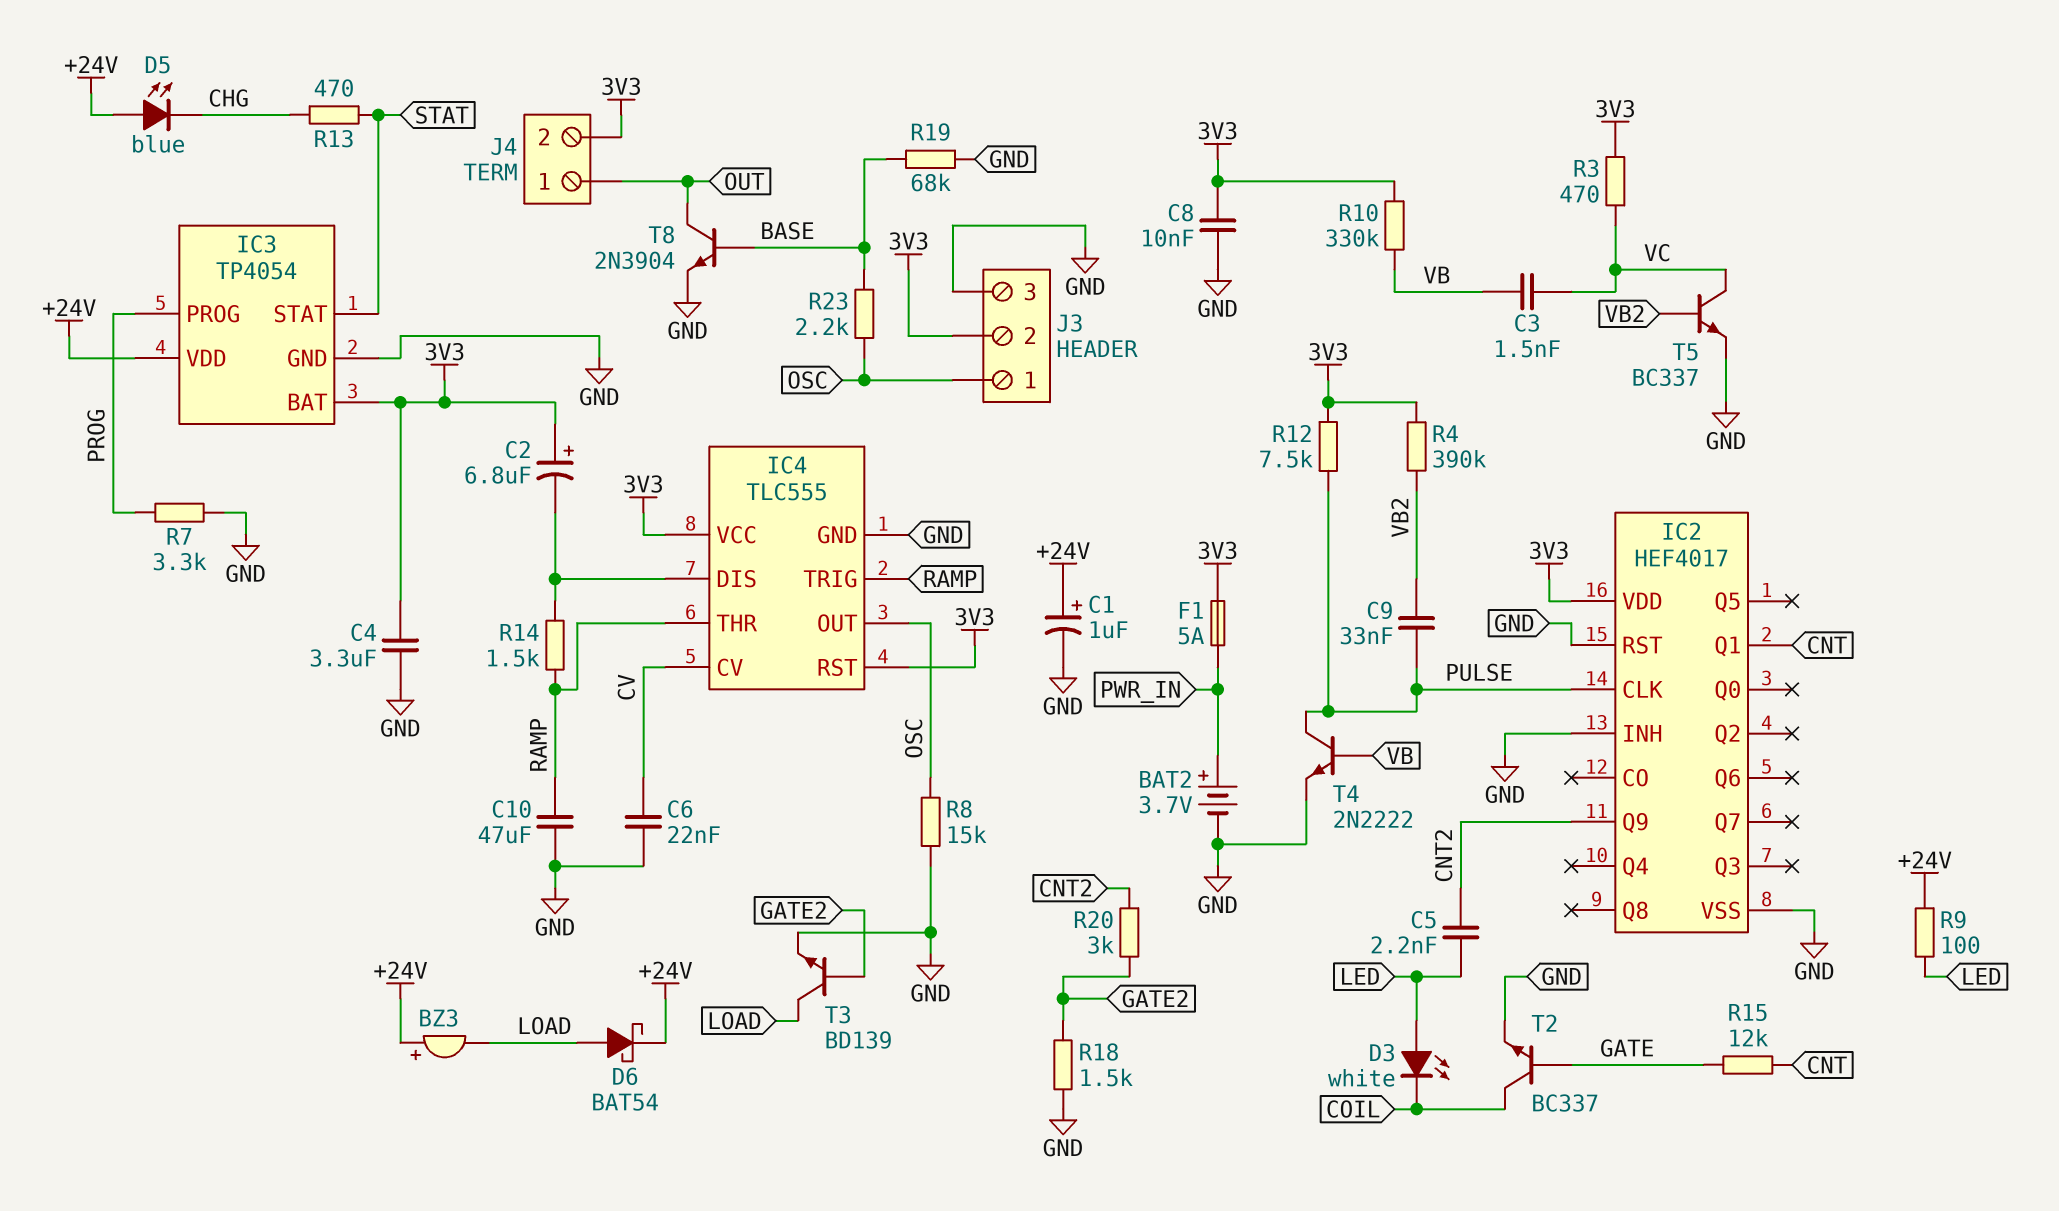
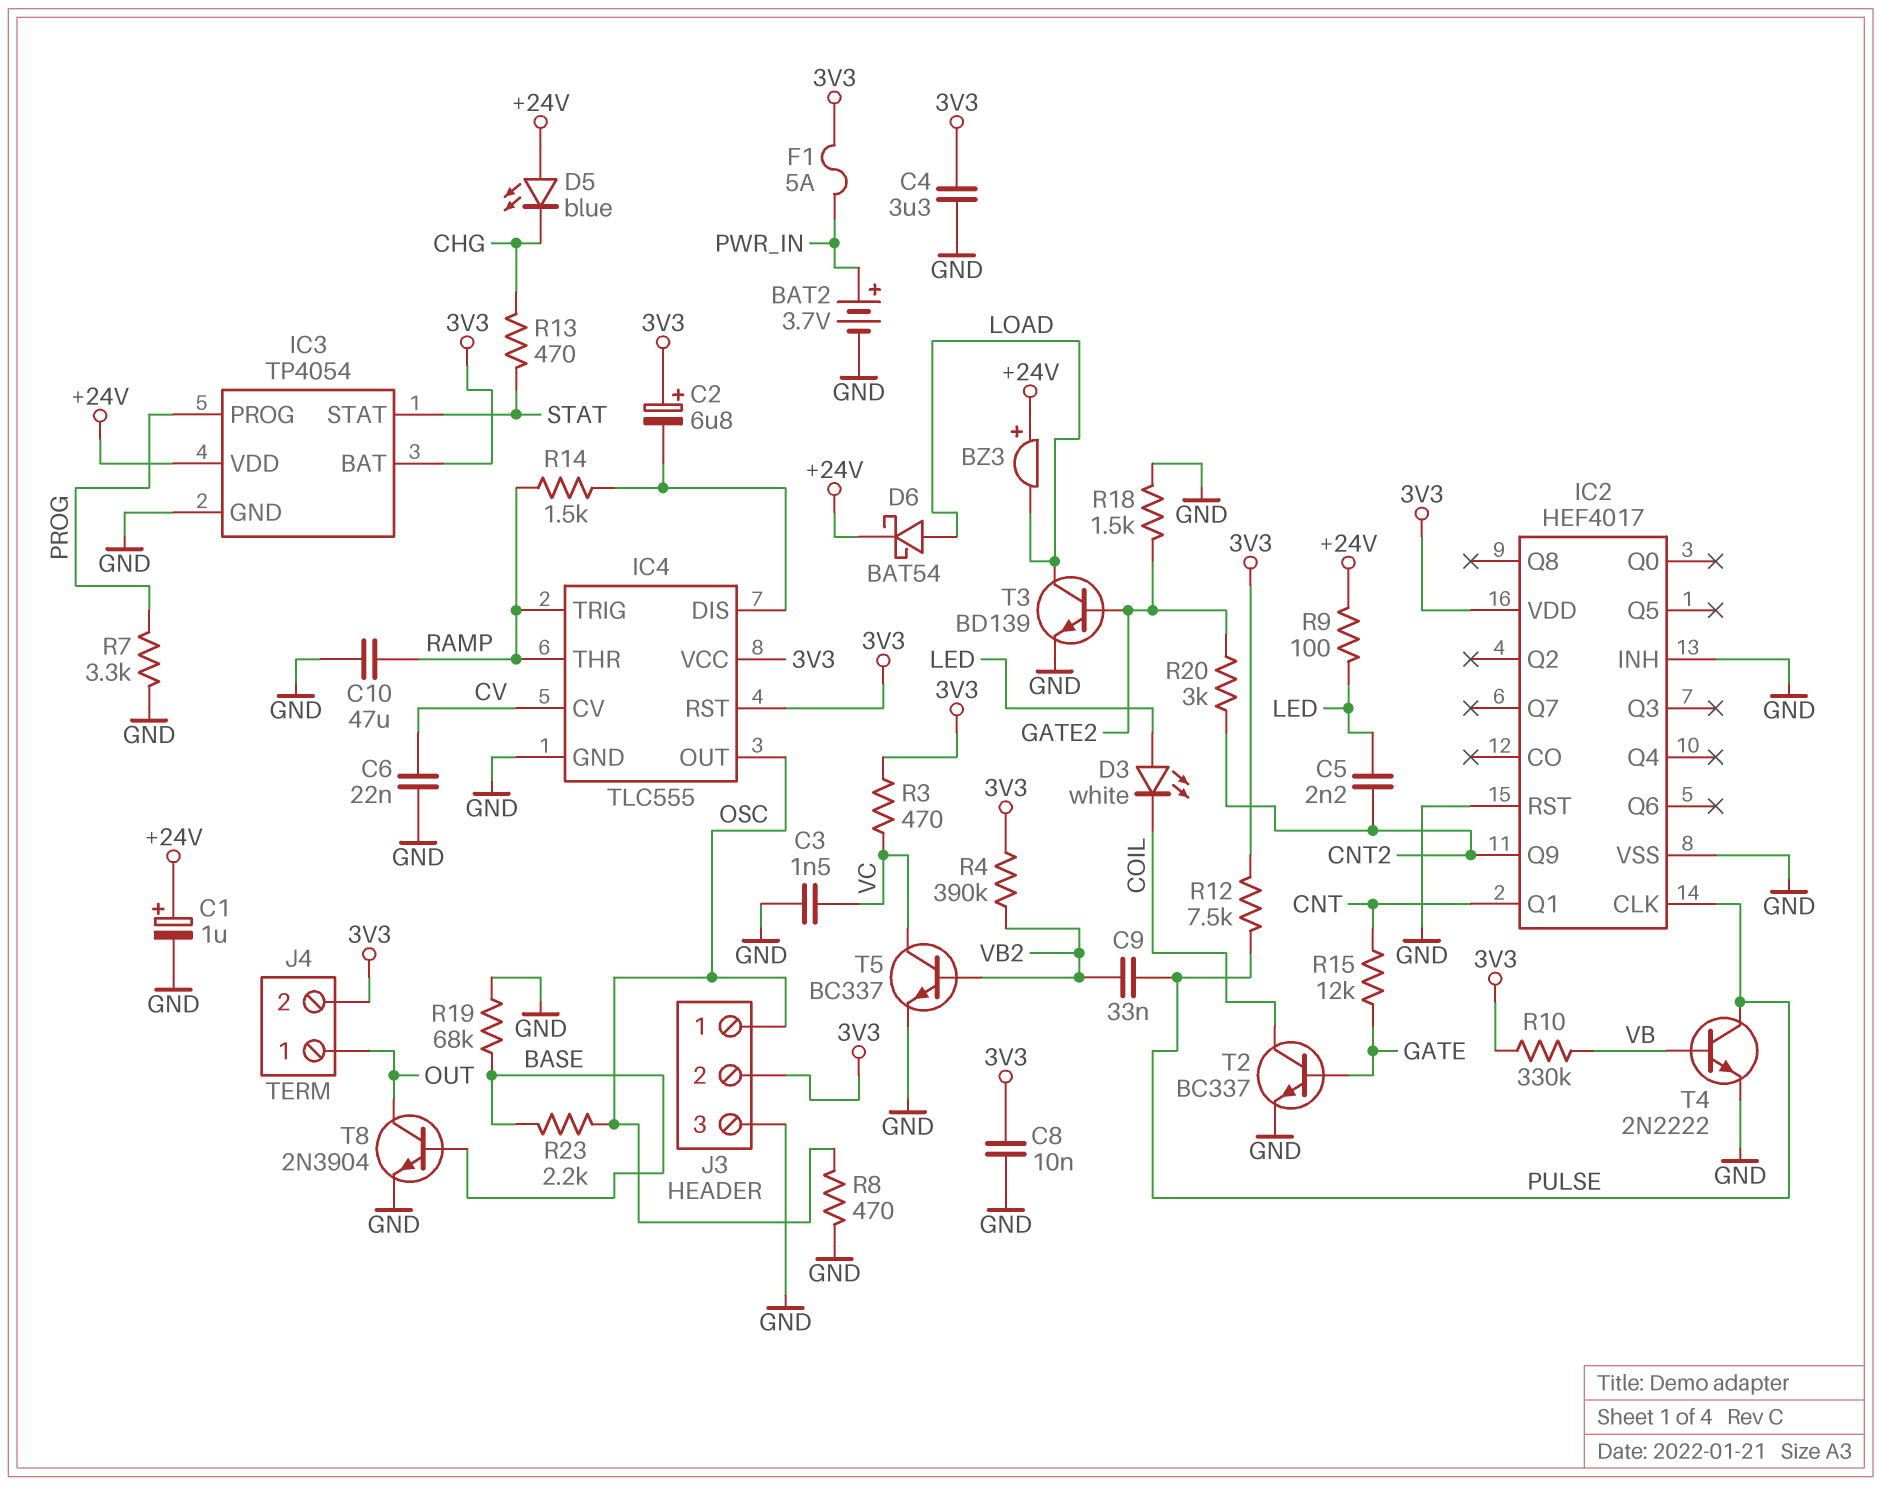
C3: 1.5nF (VB, VC) -> 1.5nF (GND, VC)
R8: 15k (GND, OSC) -> 470 (GND, OSC)

